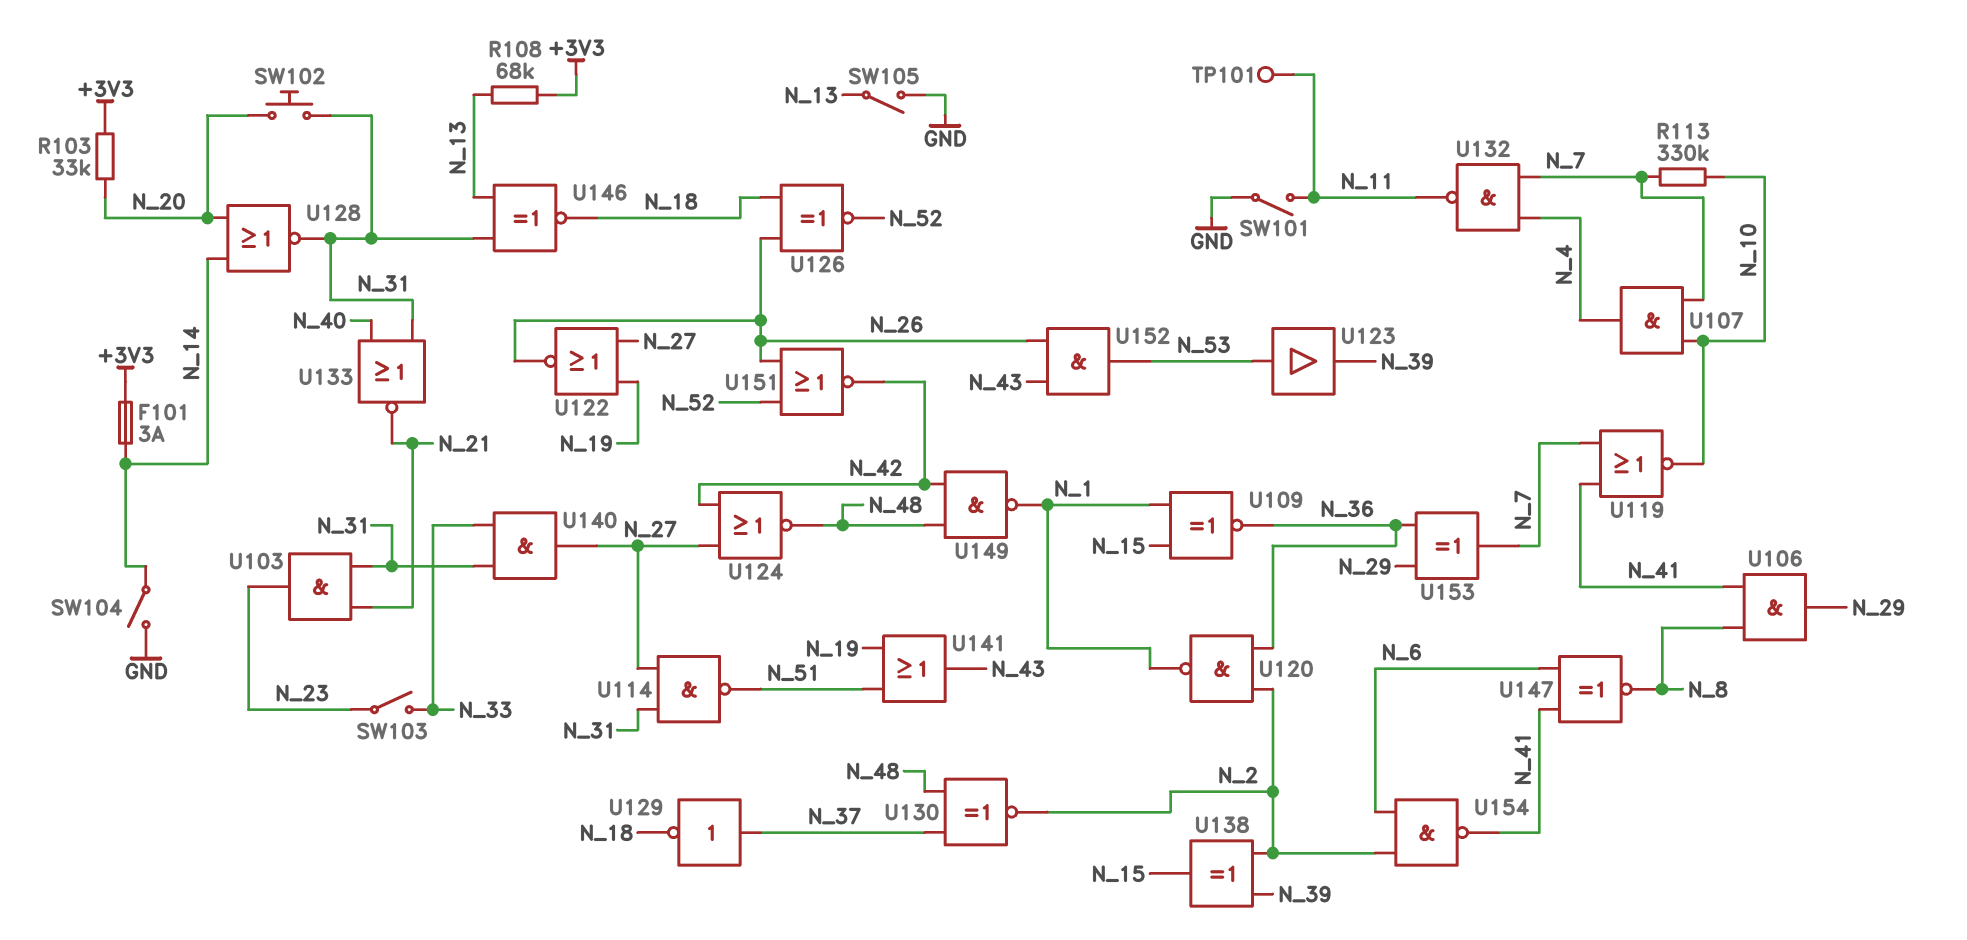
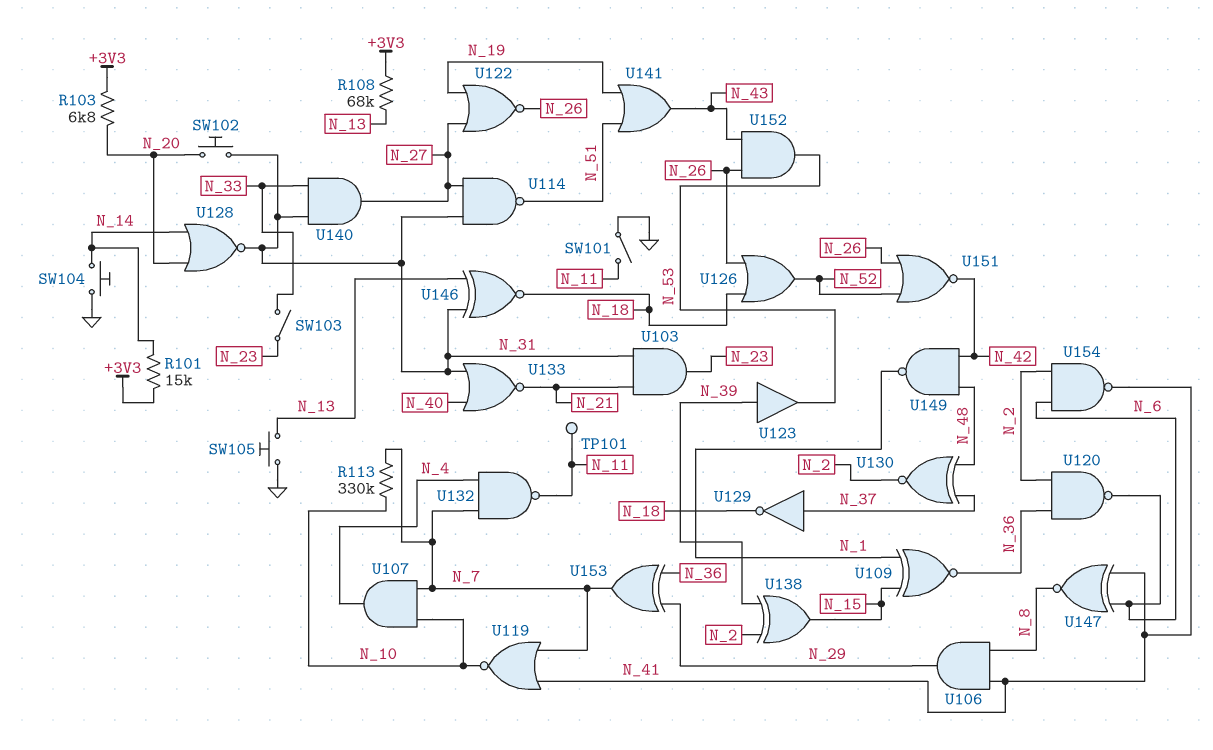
F101: 3A (+3V3, N_14) -> none
R101: none -> 15k (+3V3, N_14)
R103: 33k (+3V3, N_20) -> 6.8k (+3V3, N_20)
SW104: switch (GND, N_14) -> button (GND, N_14)
SW105: switch (GND, N_13) -> button (GND, N_13)
U120: NAND (in N_2, in N_36, out N_1) -> NAND (in N_2, in N_36, out N_6)
U123: buffer (in N_53, out N_39) -> buffer (in N_39, out N_53)
U124: NOR (in N_27, in N_42, out N_48) -> none
U126: XNOR (in N_18, in N_26, out N_52) -> OR (in N_18, in N_26, out N_52)

